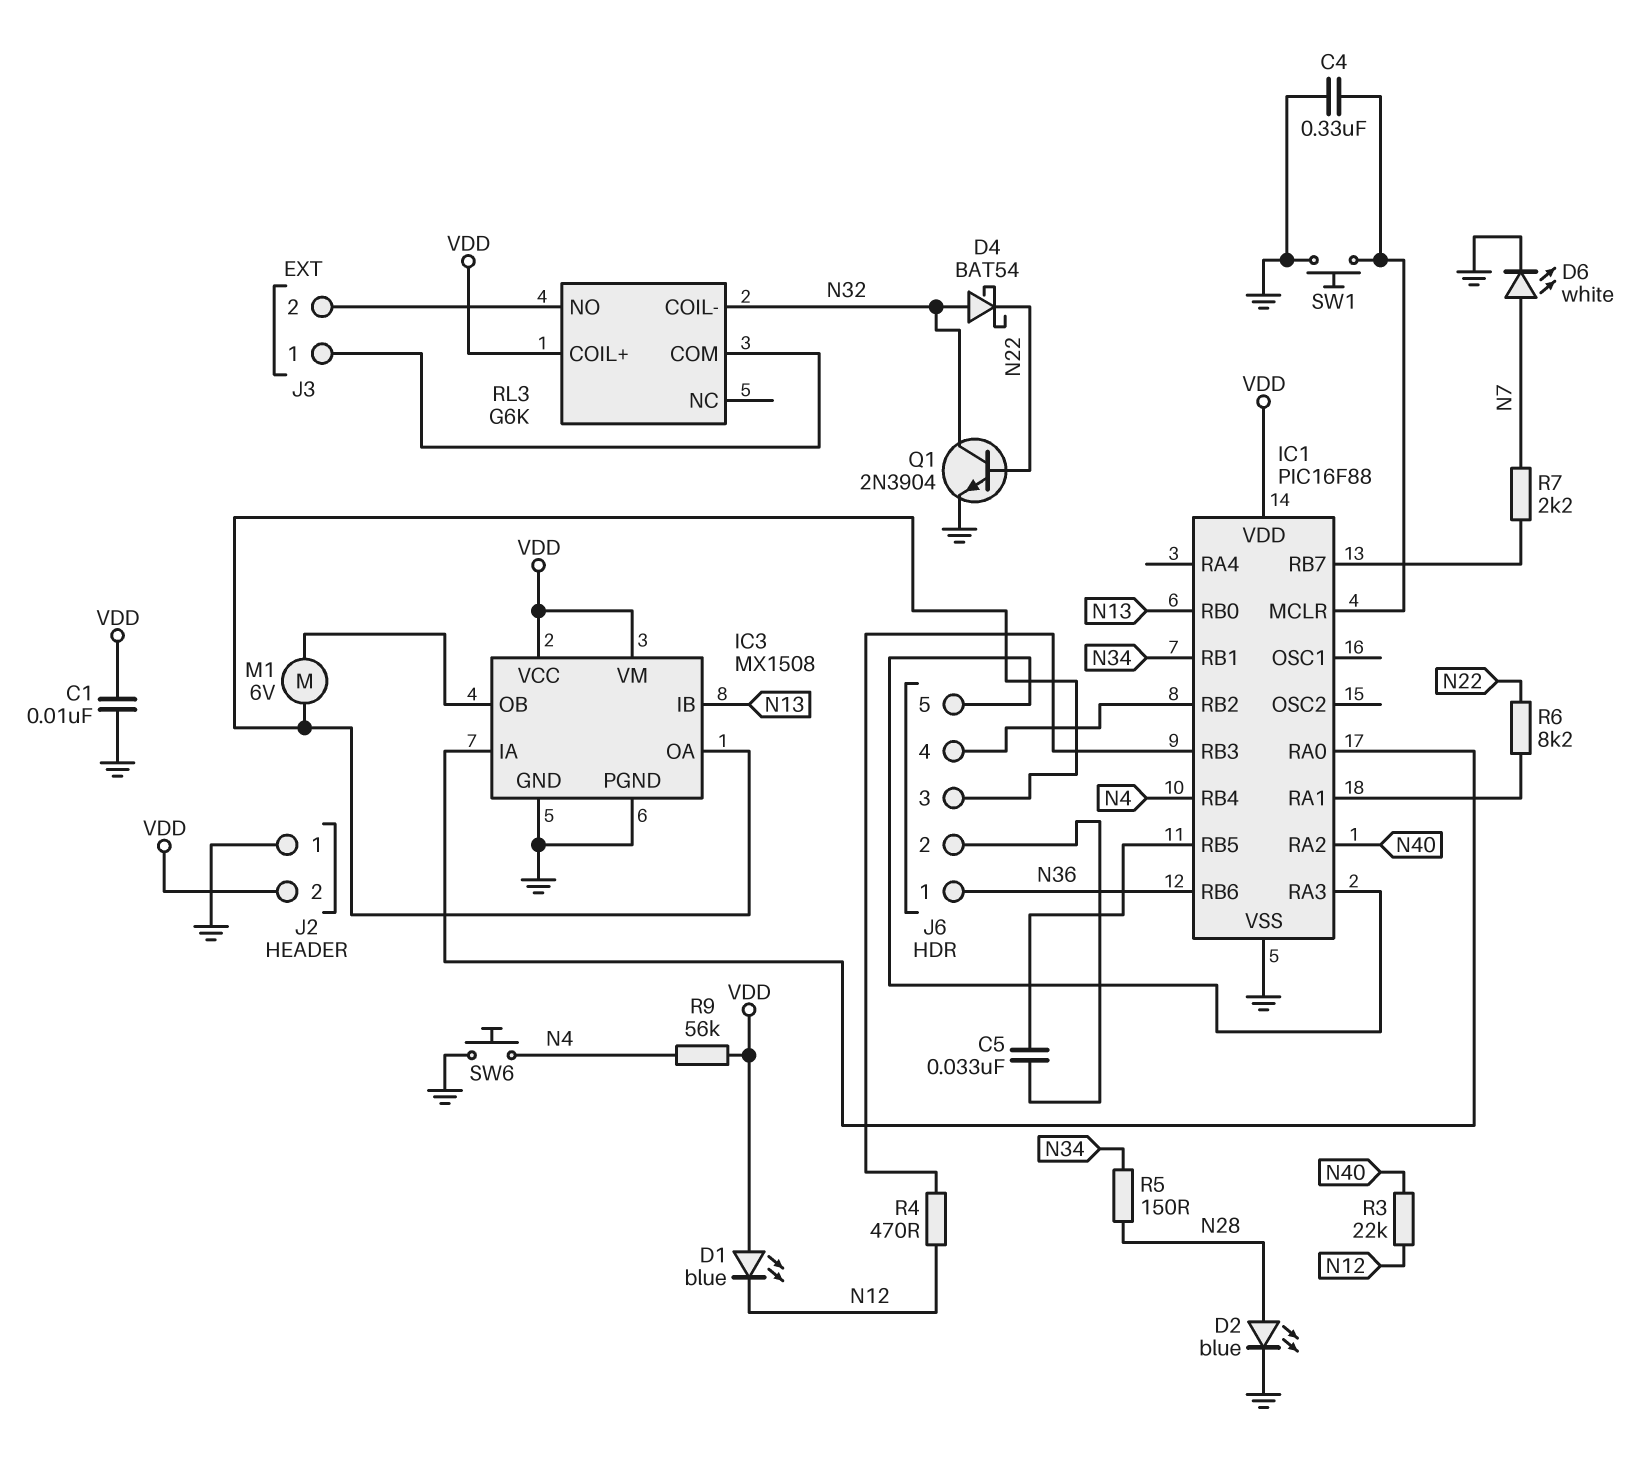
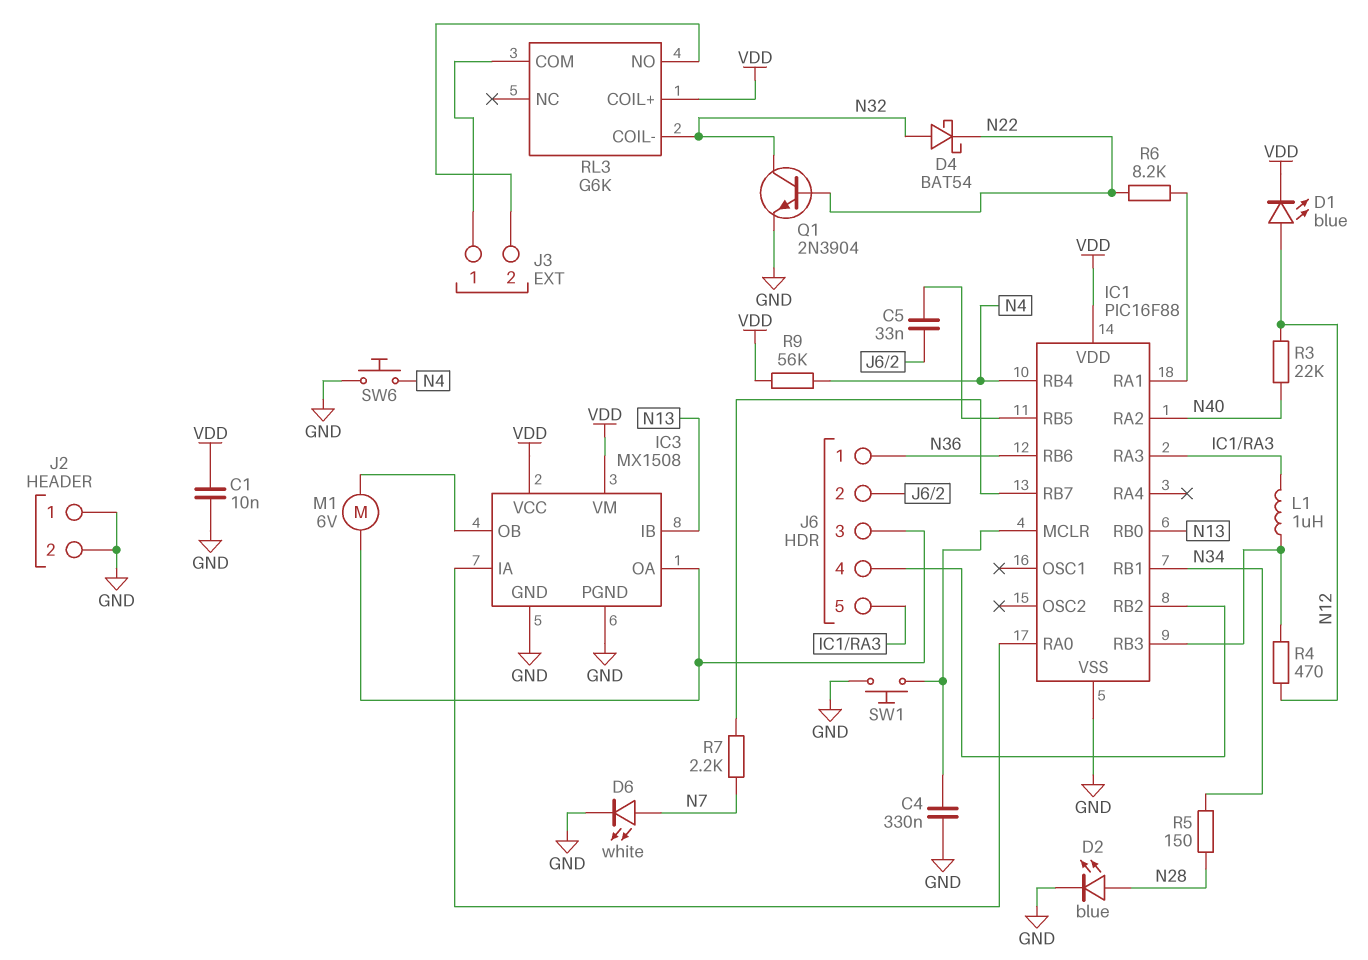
D1: LED blue (A VDD, K N12) -> LED blue (A N12, K VDD)
J2 pin 2: VDD -> GND
L1: none -> 1uH (IC1/RA3, IC1/RB3)

